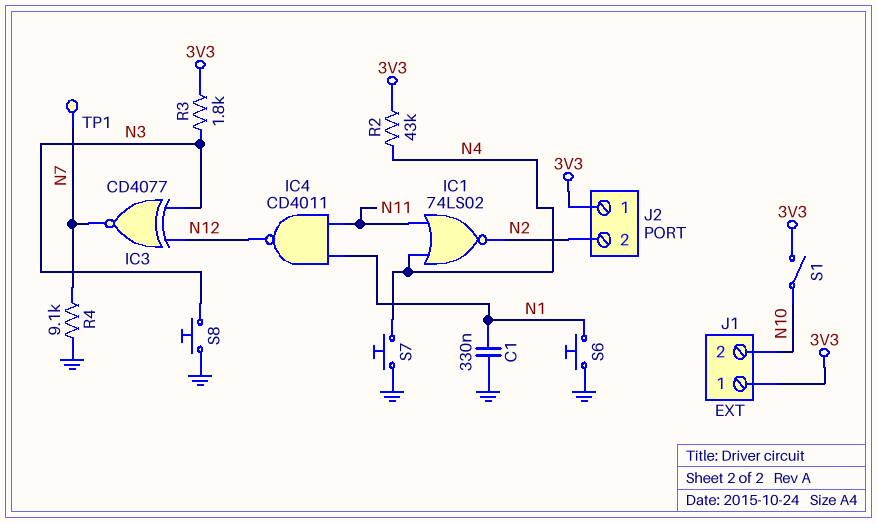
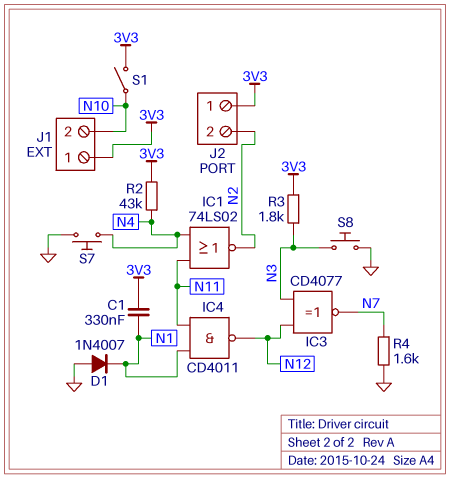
C1: 330nF (GND, N1) -> 330nF (3V3, N1)
D1: none -> diode 1N4007 (A GND, K N1)
R4: 9.1k (GND, N7) -> 1.6k (GND, N7)
S6: button (GND, N1) -> none
TP1: test point (N7) -> none

